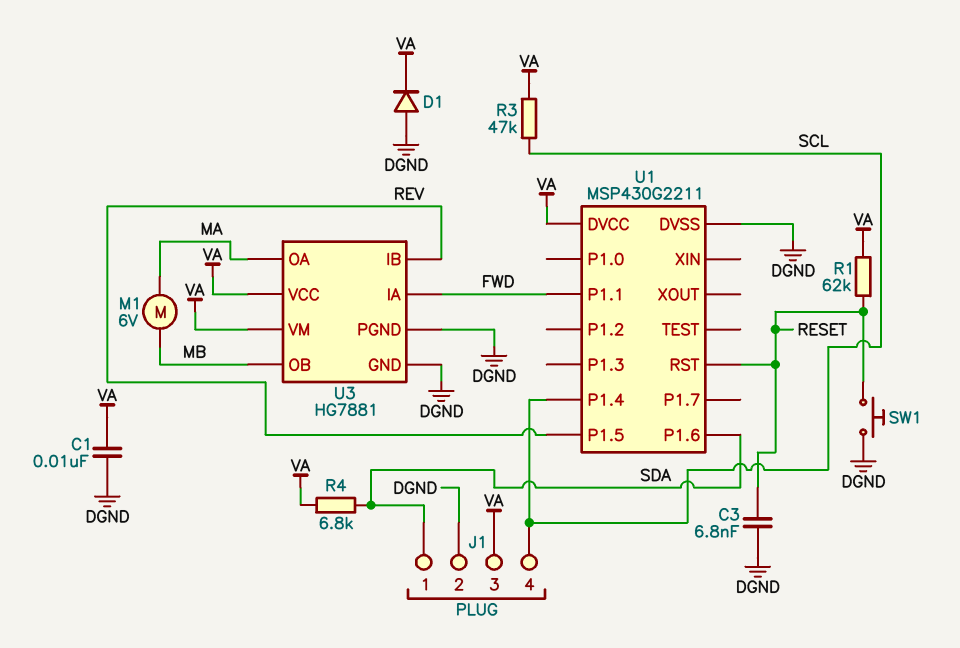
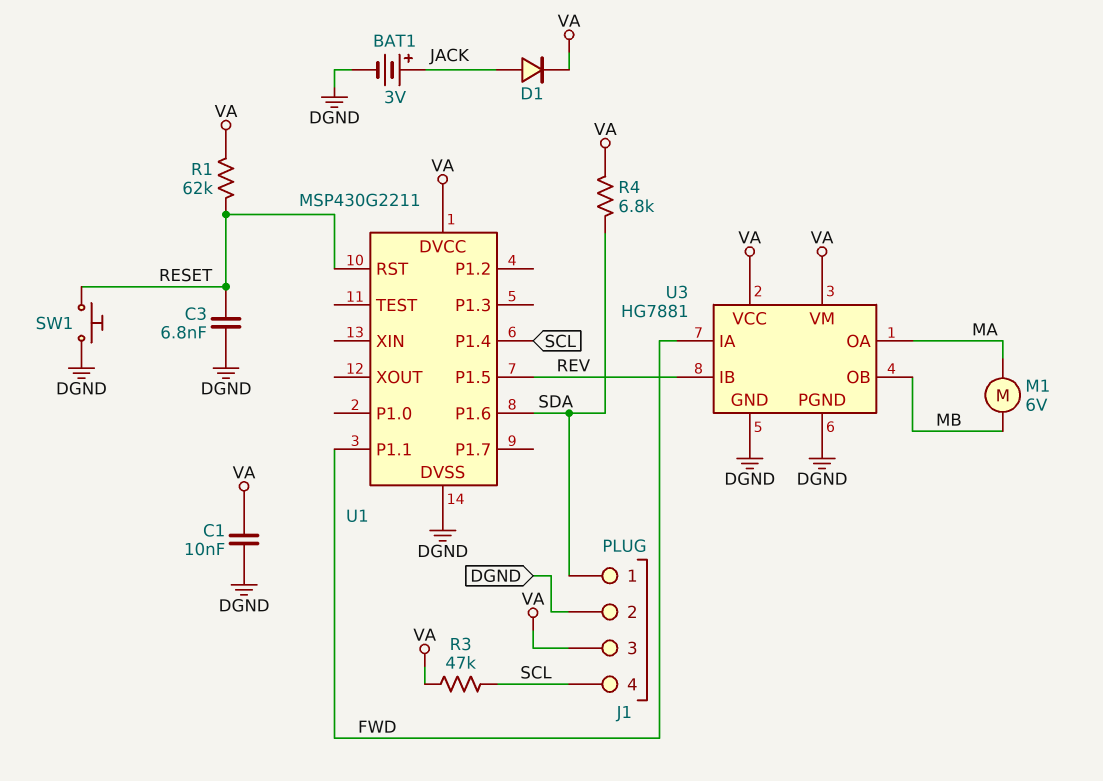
BAT1: none -> 3V (plus JACK, minus DGND)
D1: diode (A DGND, K VA) -> diode (A JACK, K VA)

